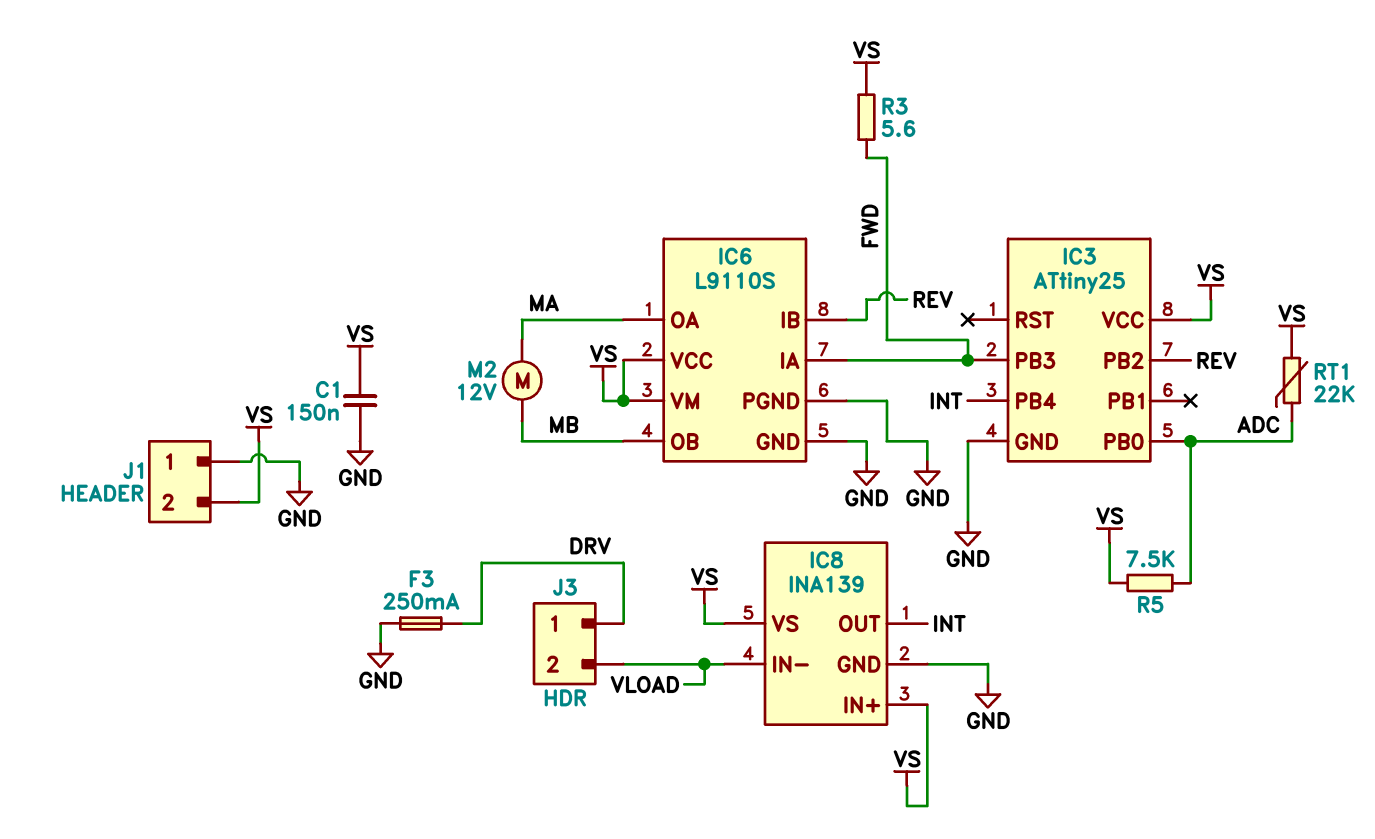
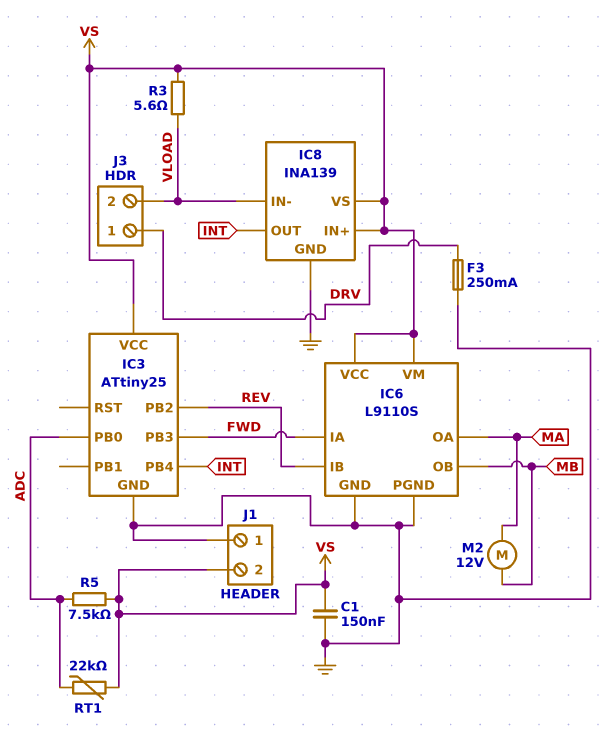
R3: 5.6 (FWD, VS) -> 5.6 (VLOAD, VS)

